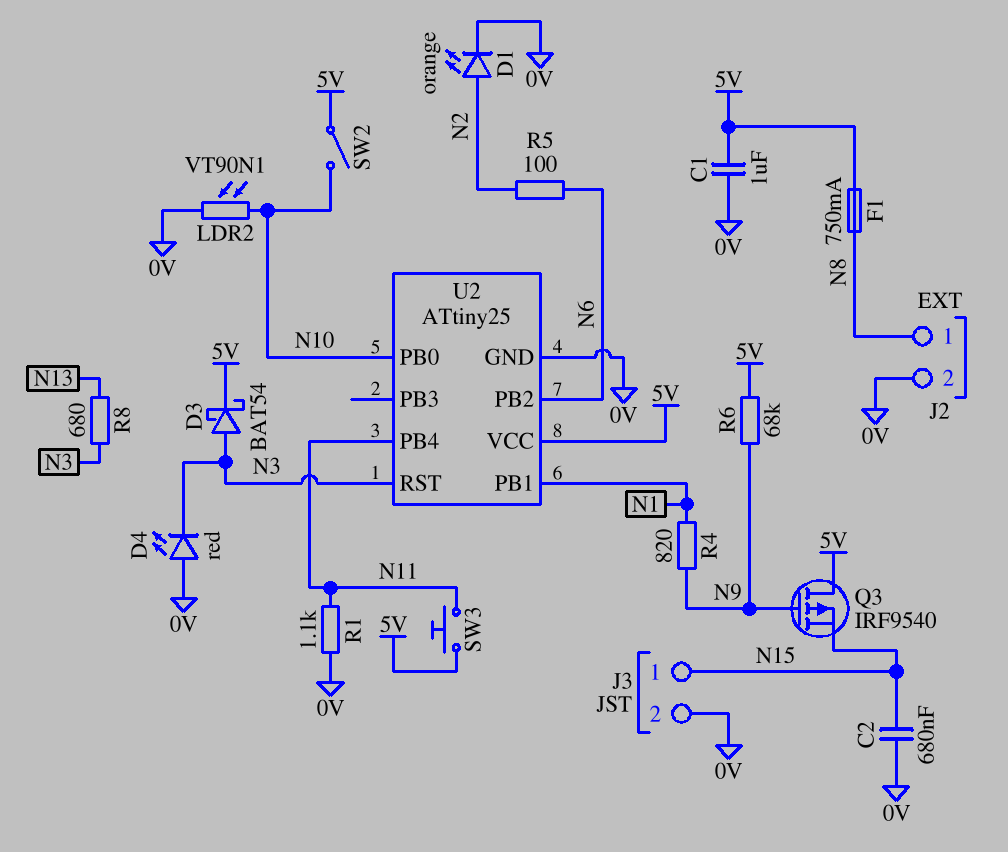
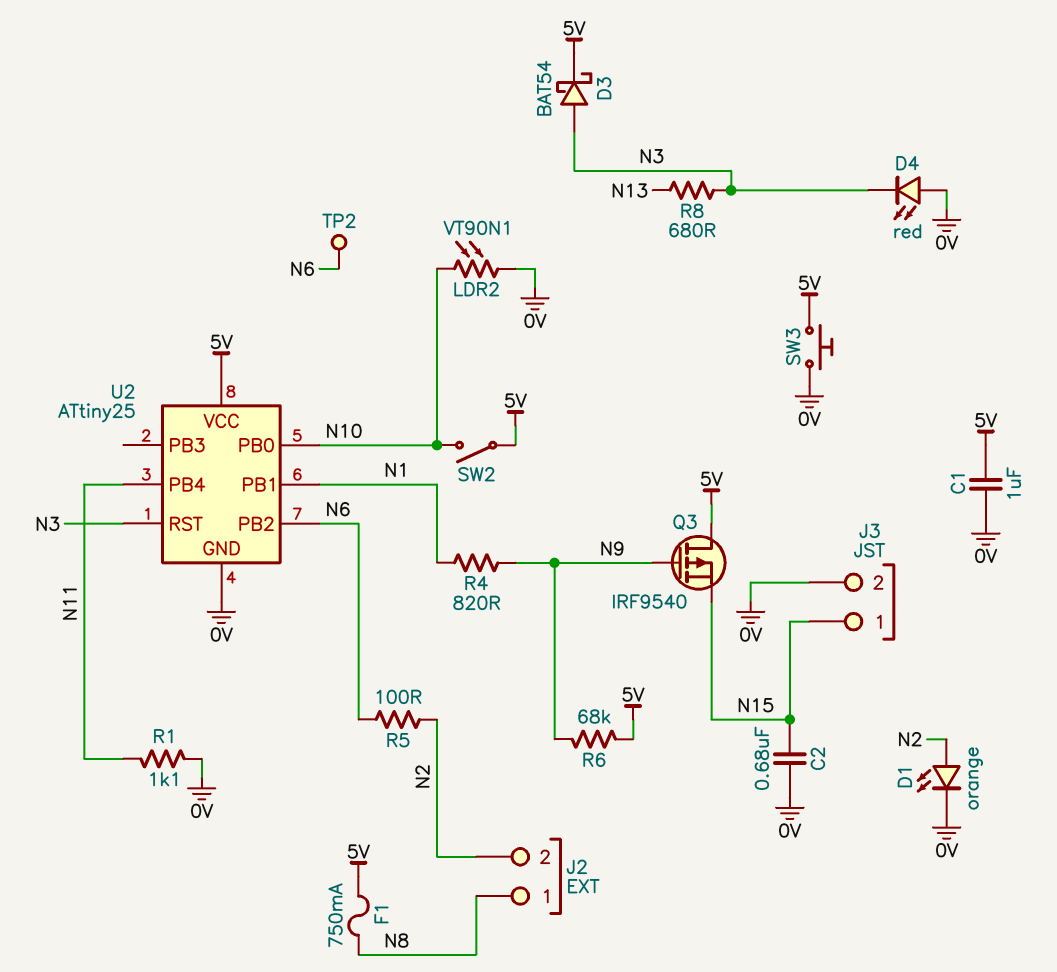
J2 pin 2: 0V -> N2
SW3: button (5V, N11) -> button (0V, 5V)
TP2: none -> test point (N6)

